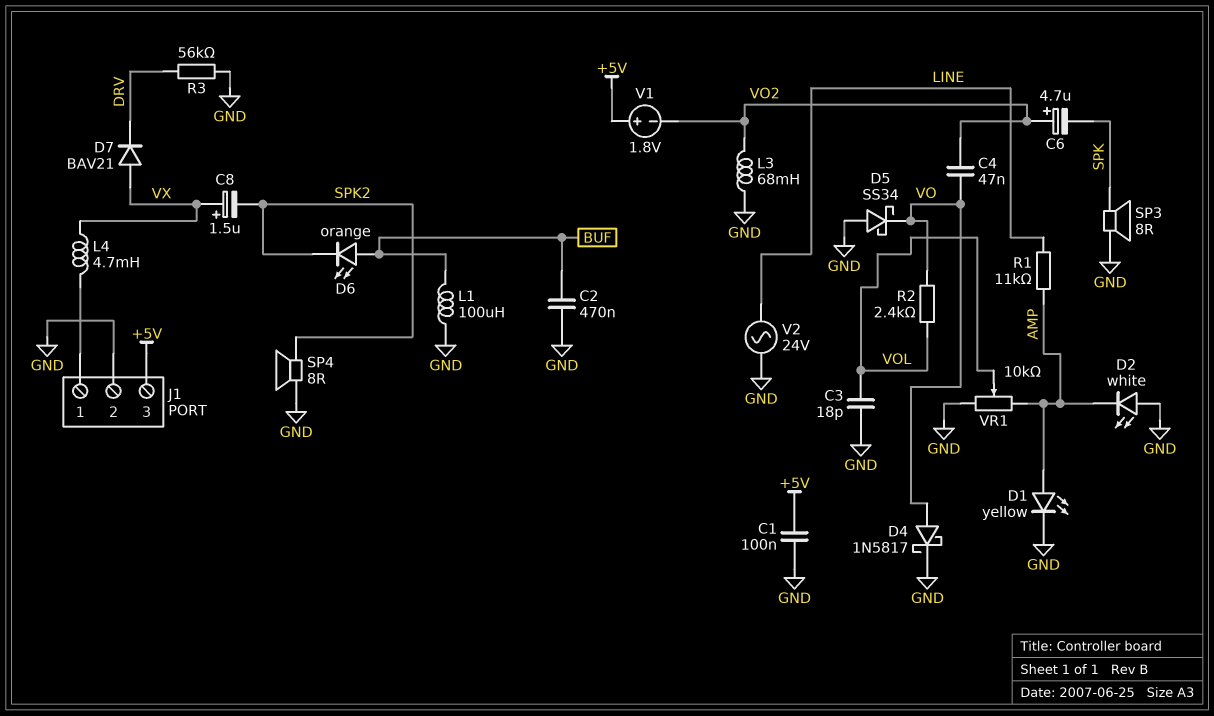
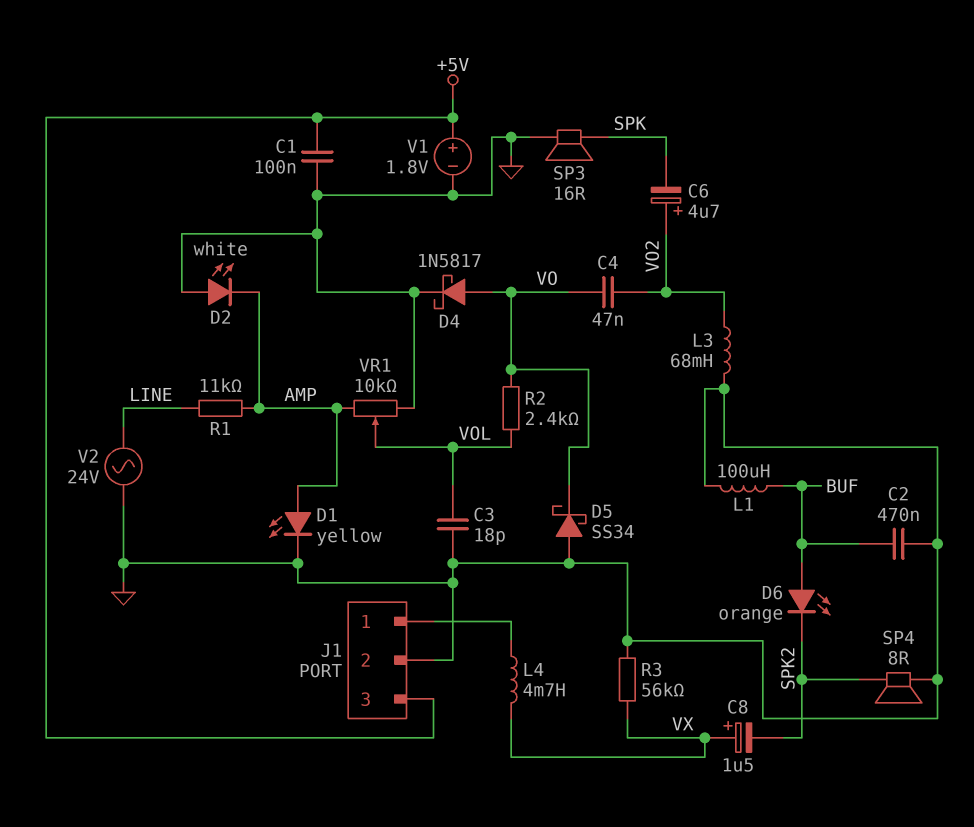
D7: diode BAV21 (A VX, K DRV) -> none
R3: 56k (DRV, GND) -> 56k (GND, VX)
SP3: speaker 8R (GND, SPK) -> speaker 16R (GND, SPK)
V1: 1.8V (plus +5V, minus VO2) -> 1.8V (plus +5V, minus GND)

